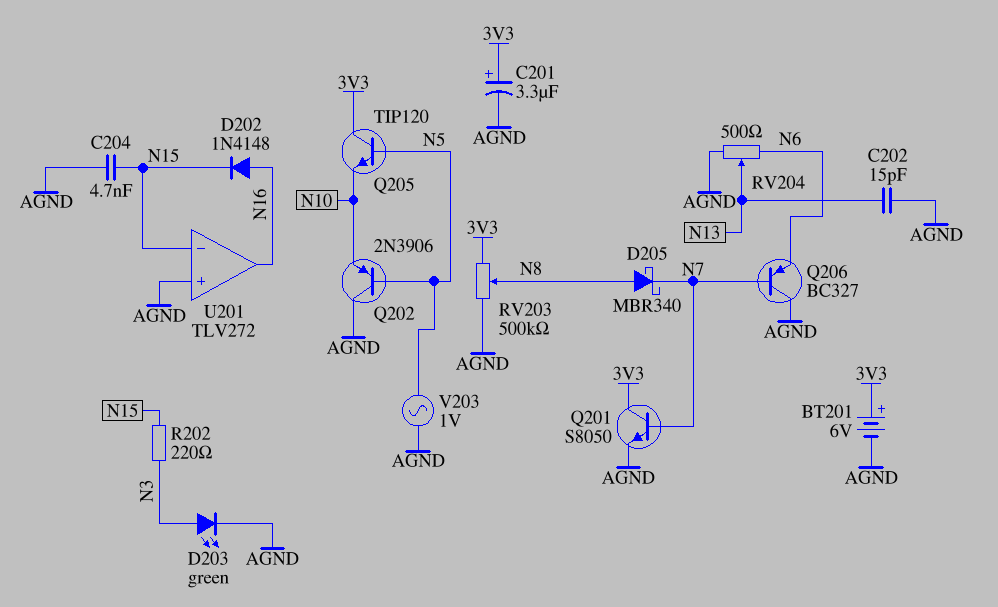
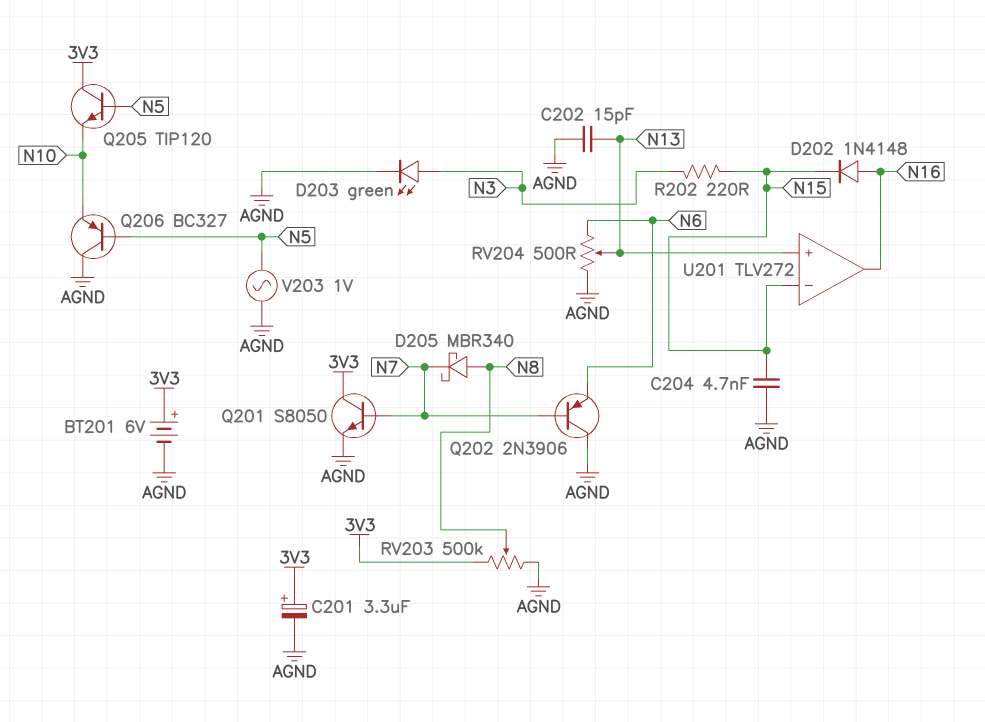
Q202: PNP 2N3906 (B N5, C AGND, E N10) -> PNP 2N3906 (B N7, C AGND, E N6)
Q206: PNP BC327 (B N7, C AGND, E N6) -> PNP BC327 (B N5, C AGND, E N10)
U201 pin in+: AGND -> N13

